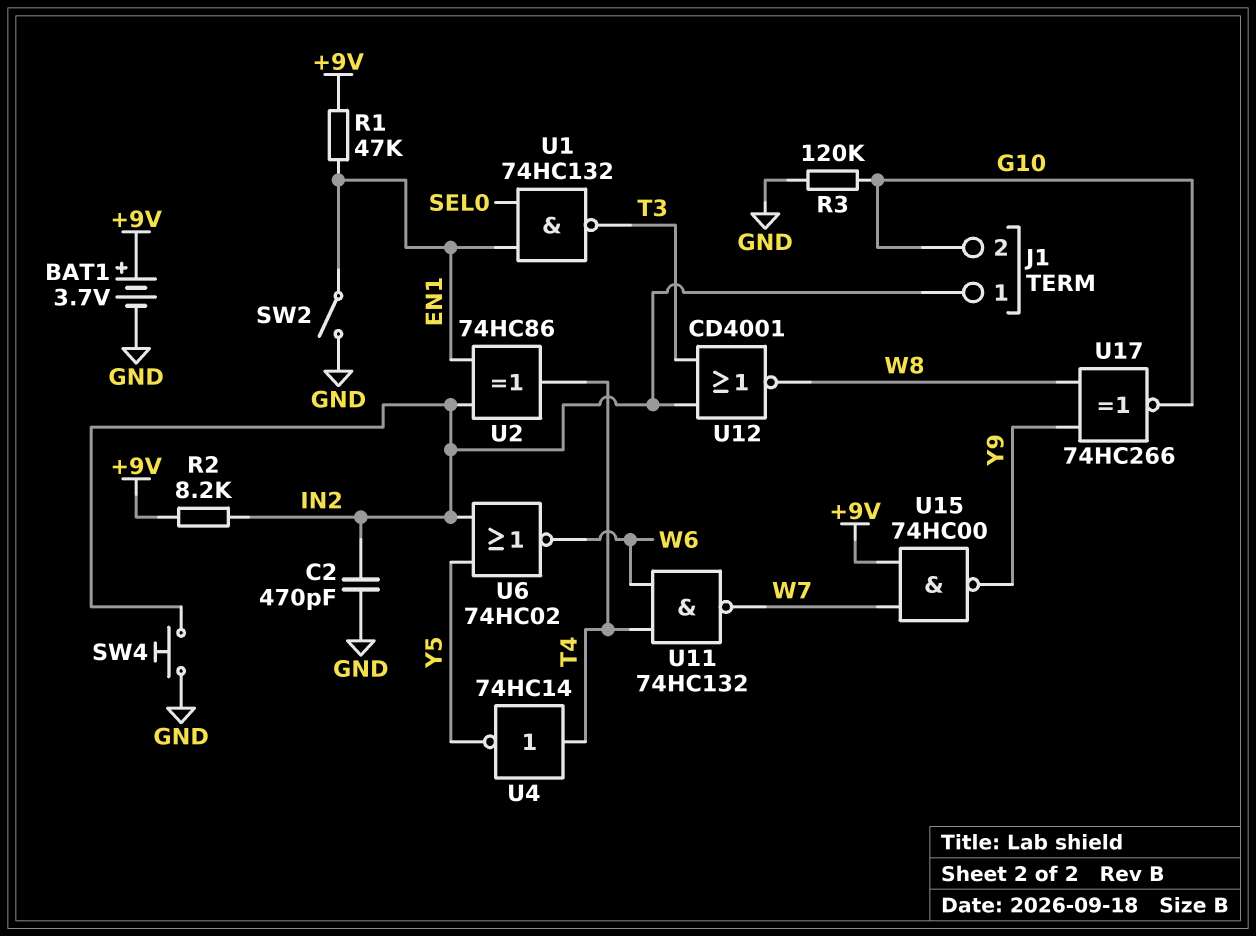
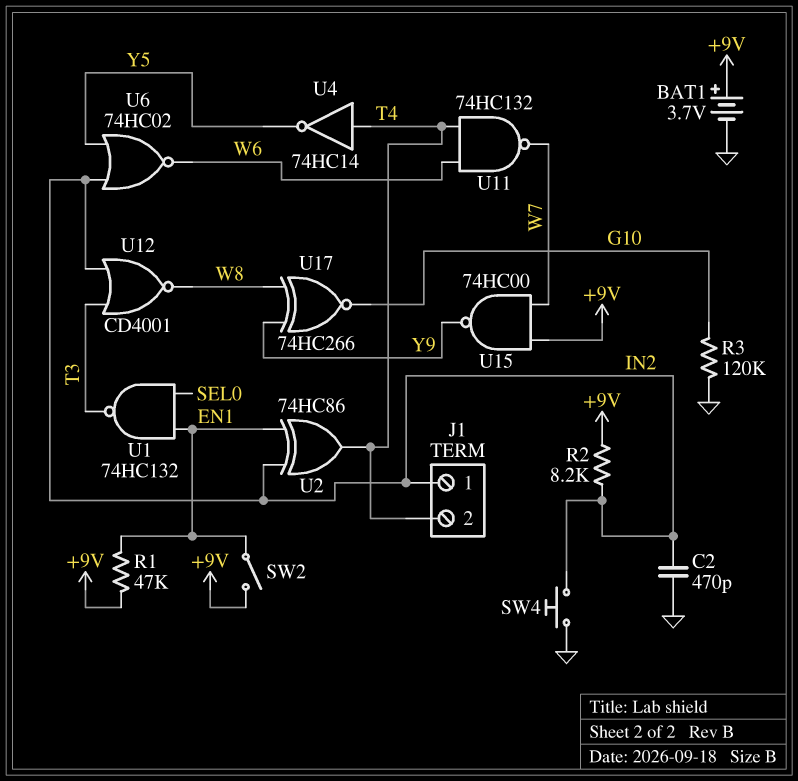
J1 pin 2: G10 -> T4
SW2: switch (EN1, GND) -> switch (+9V, EN1)

